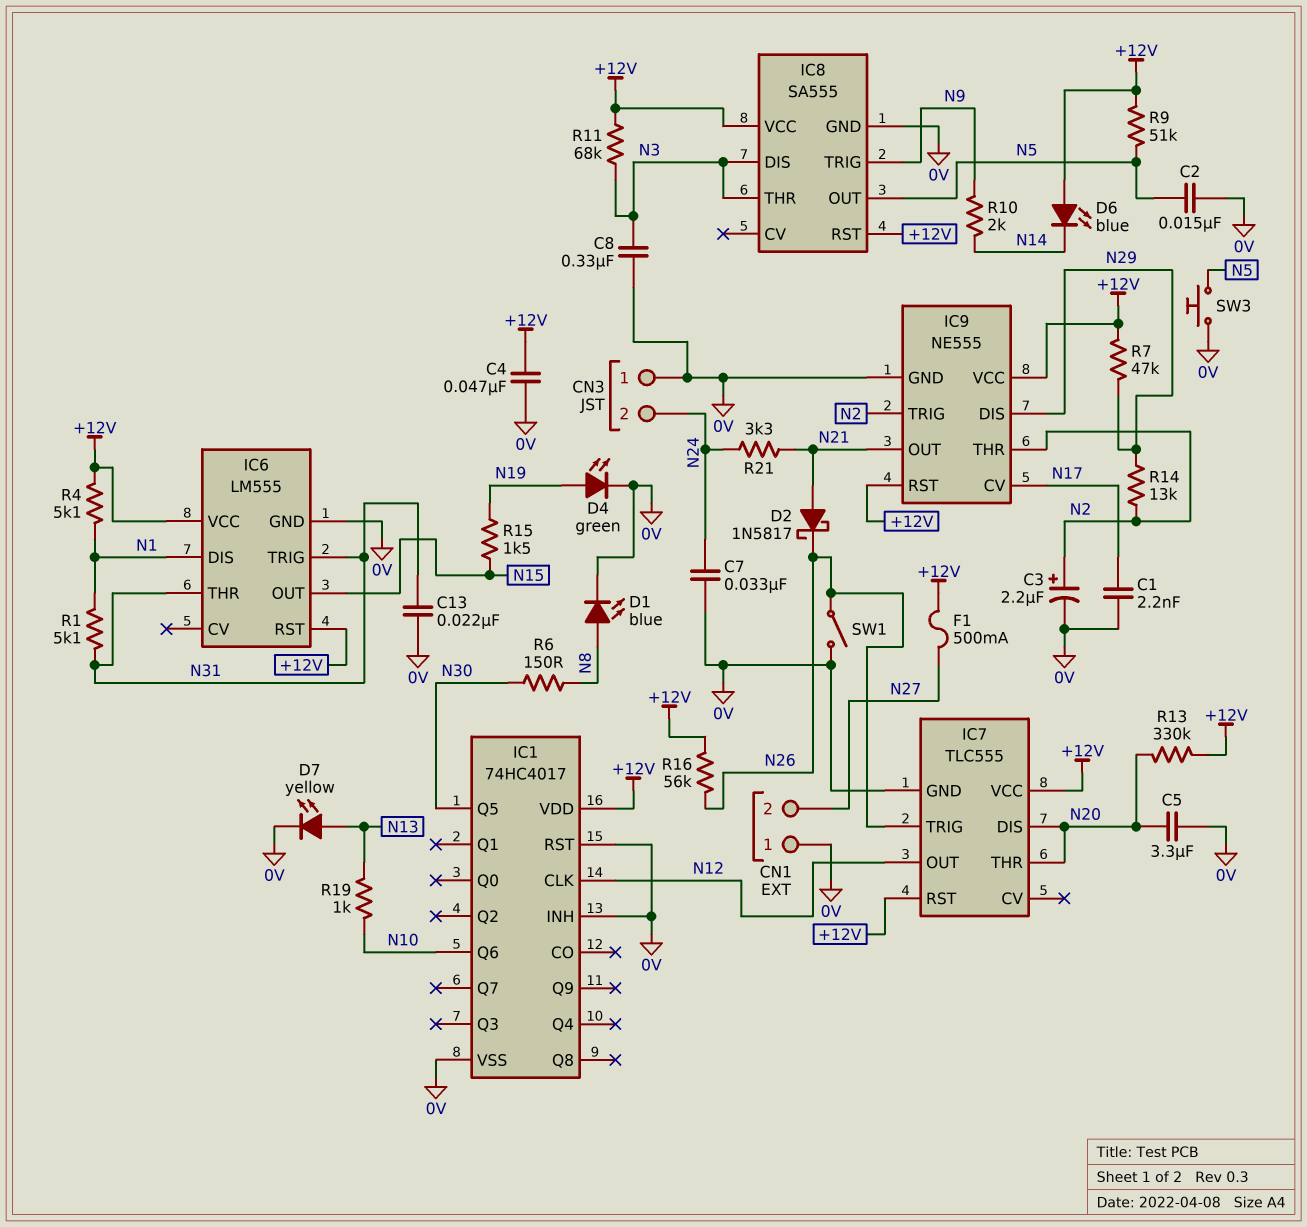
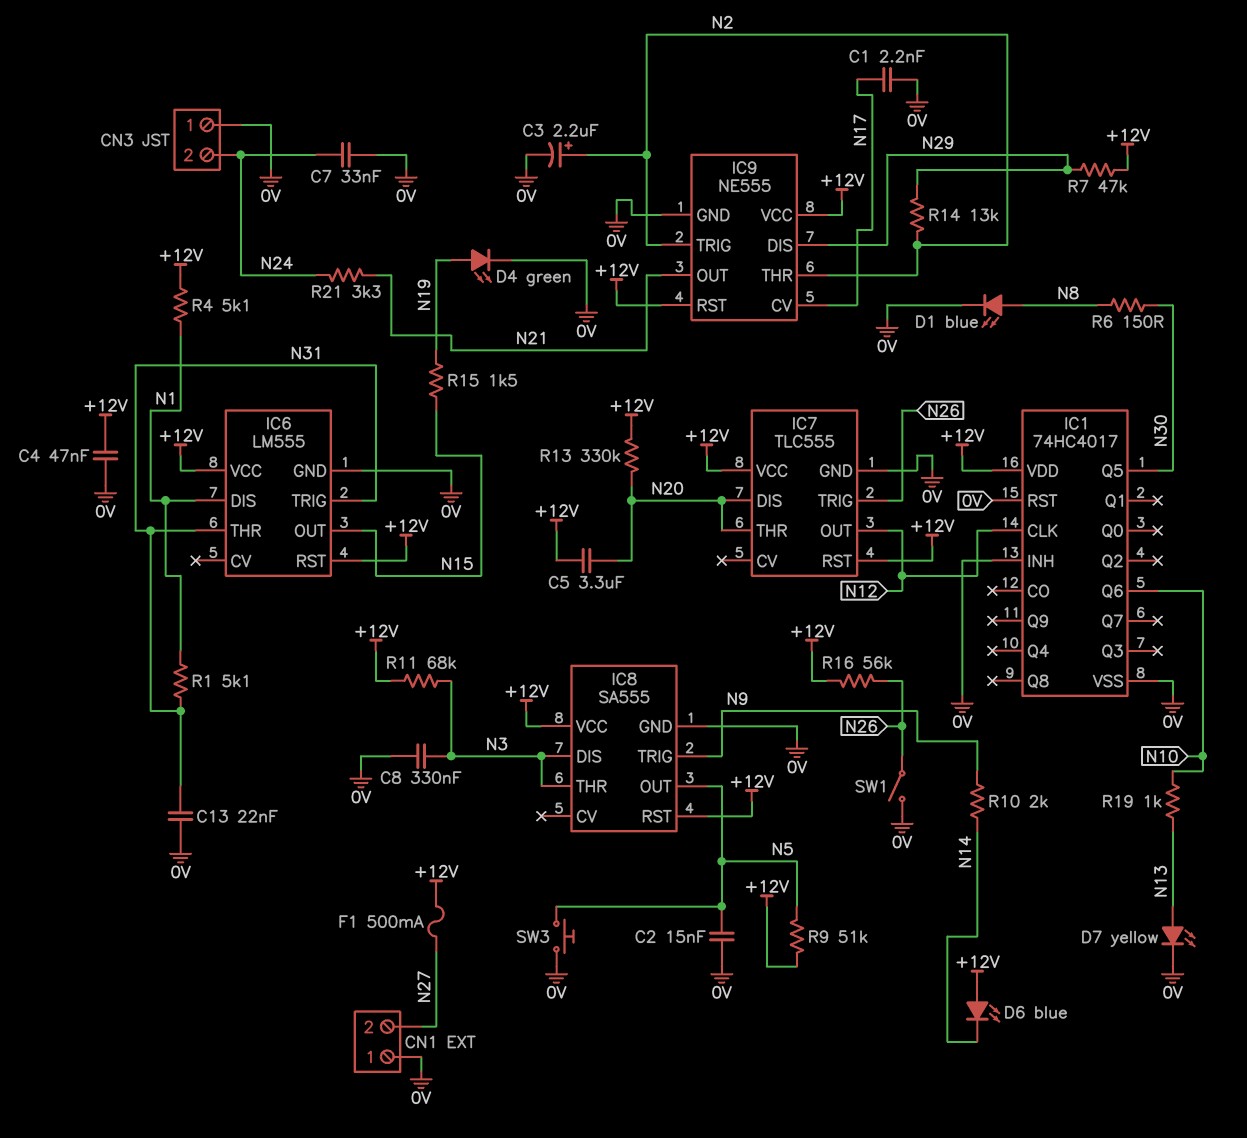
C5: 3.3uF (0V, N20) -> 3.3uF (+12V, N20)
D2: schottky 1N5817 (A N21, K N26) -> none

